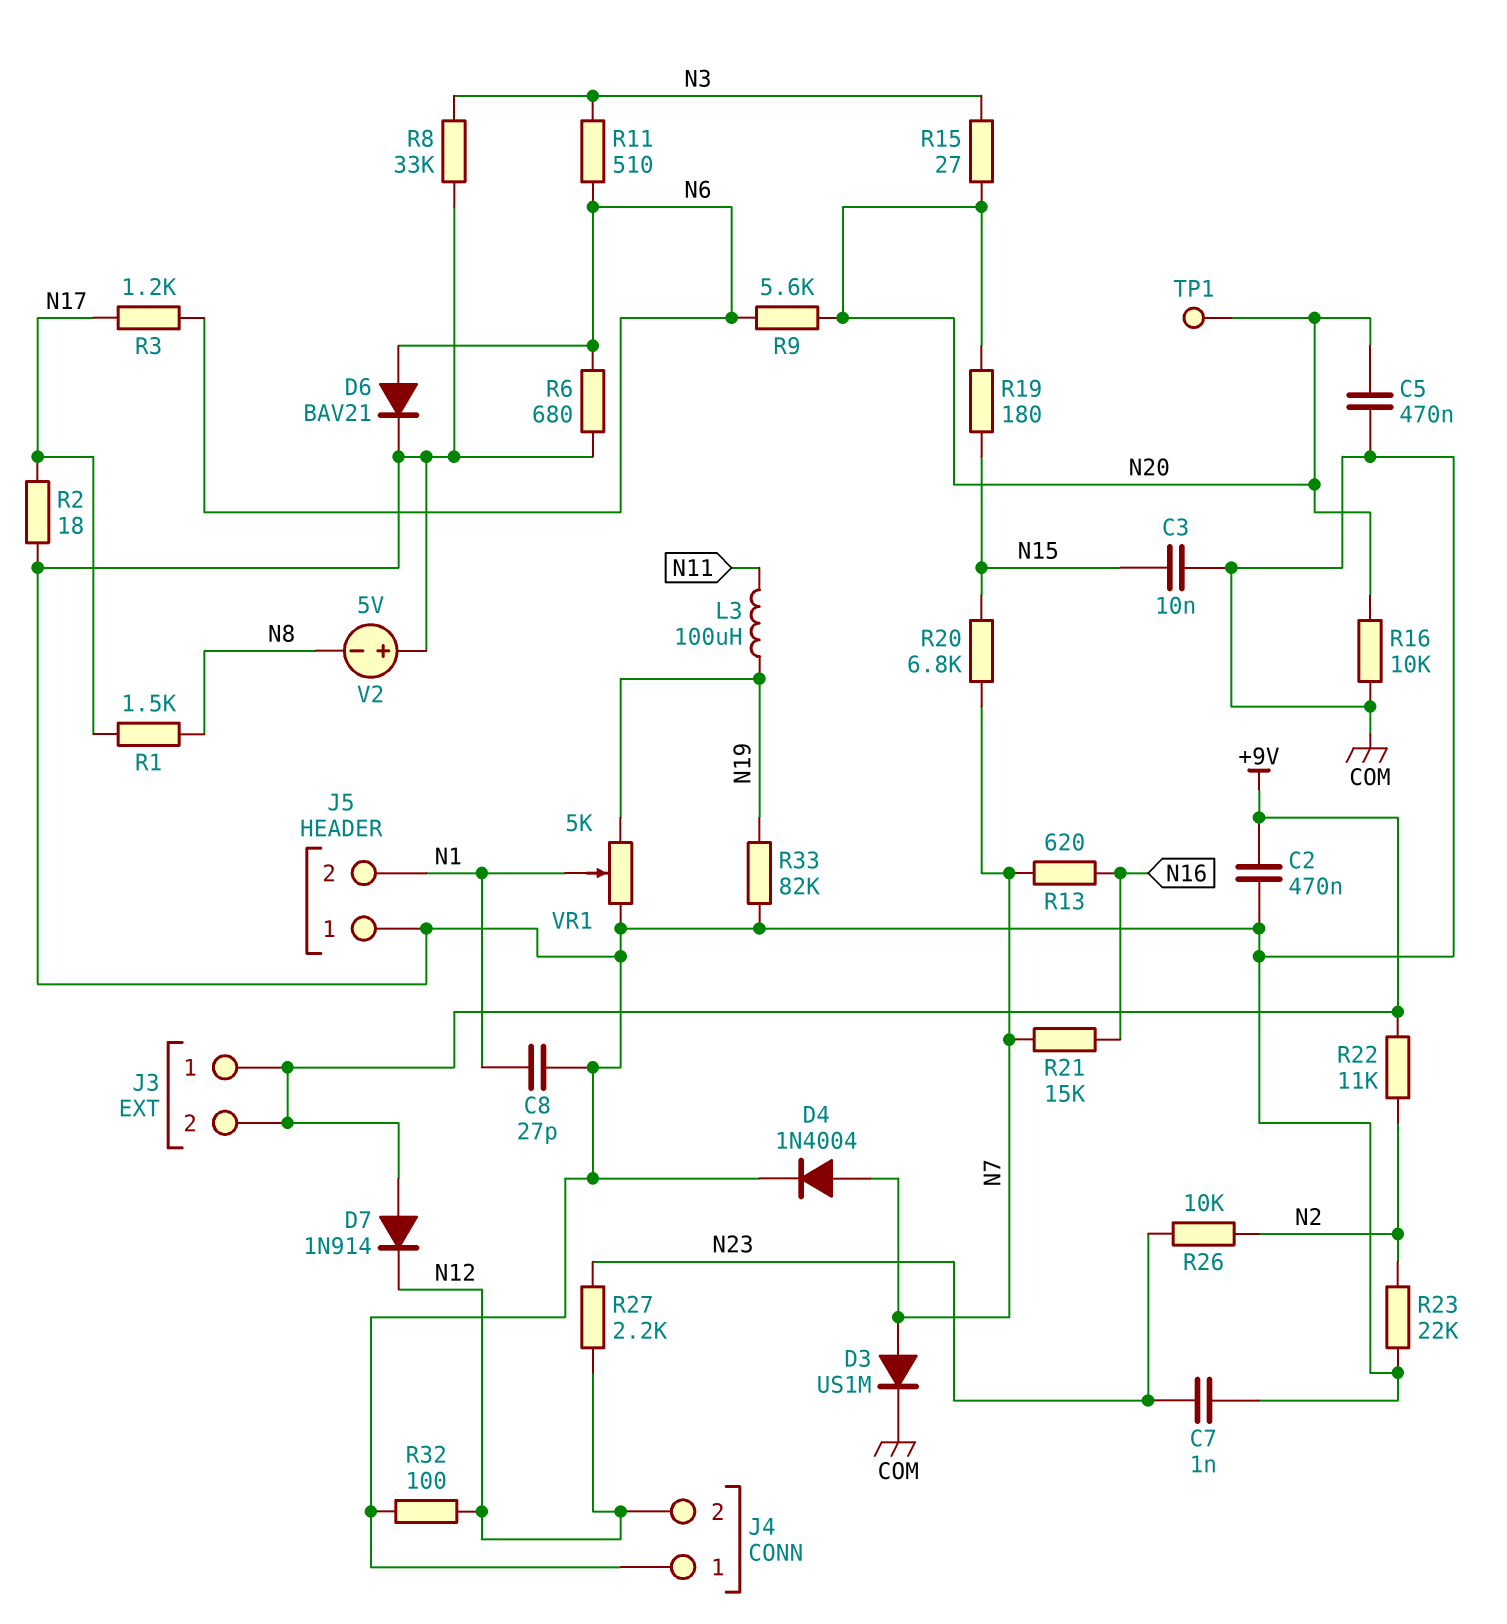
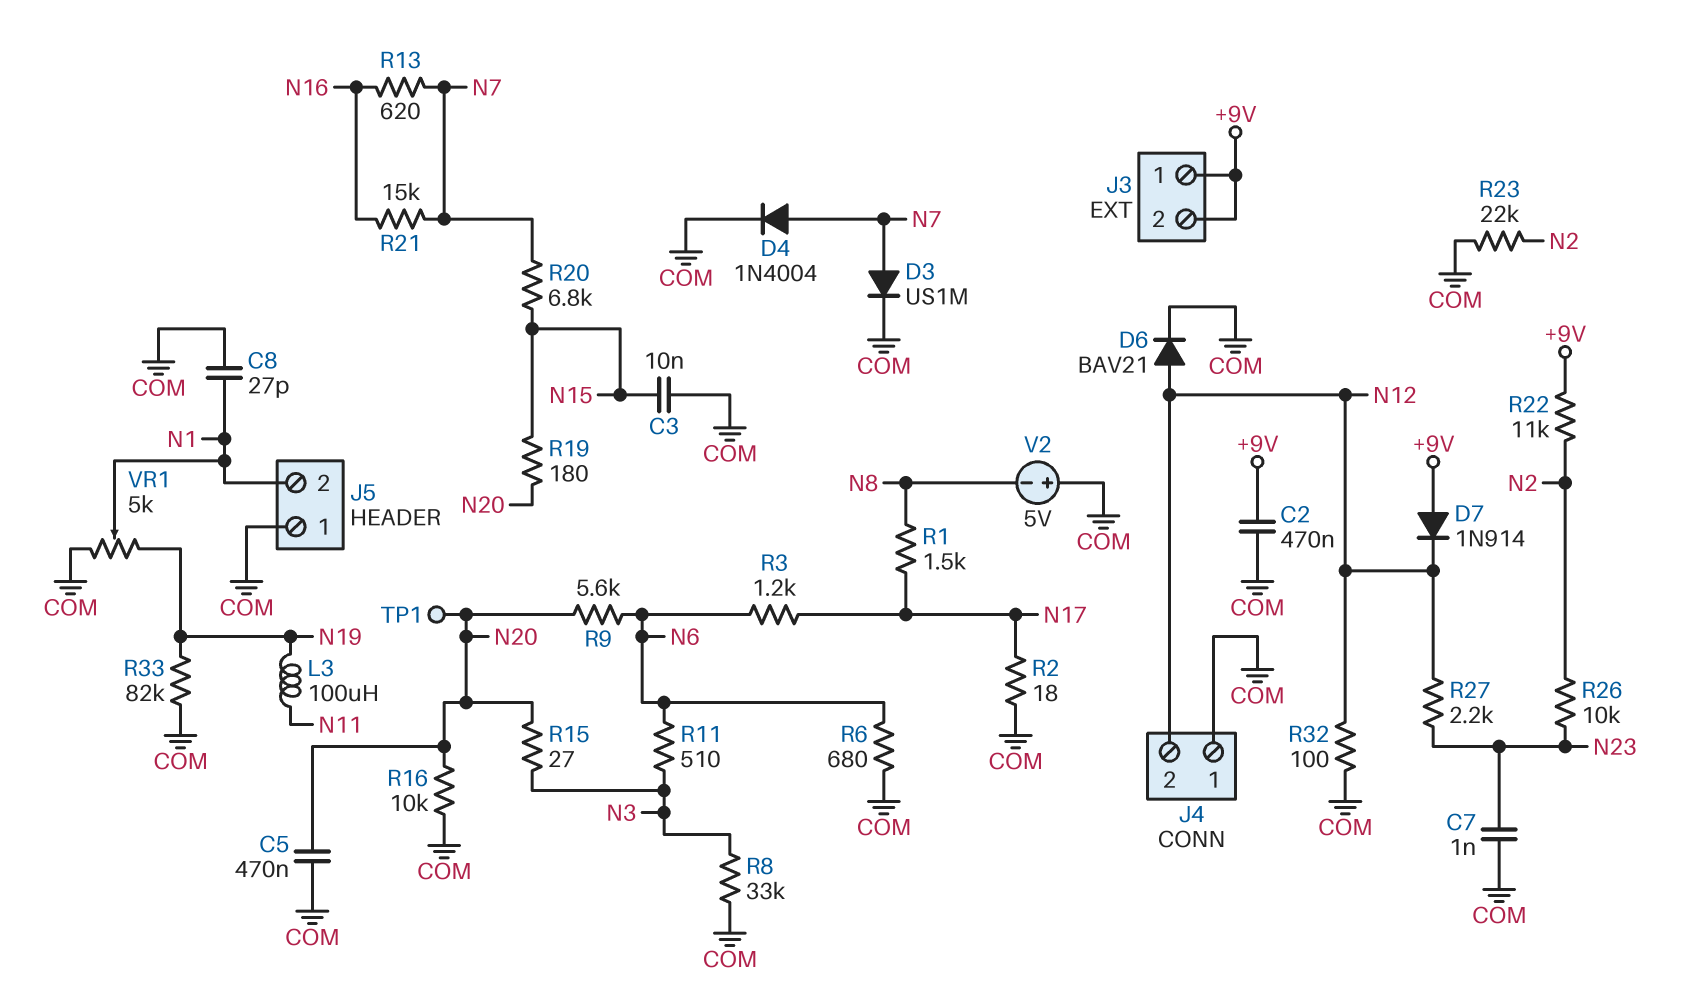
D6: diode BAV21 (A N6, K COM) -> diode BAV21 (A N12, K COM)

